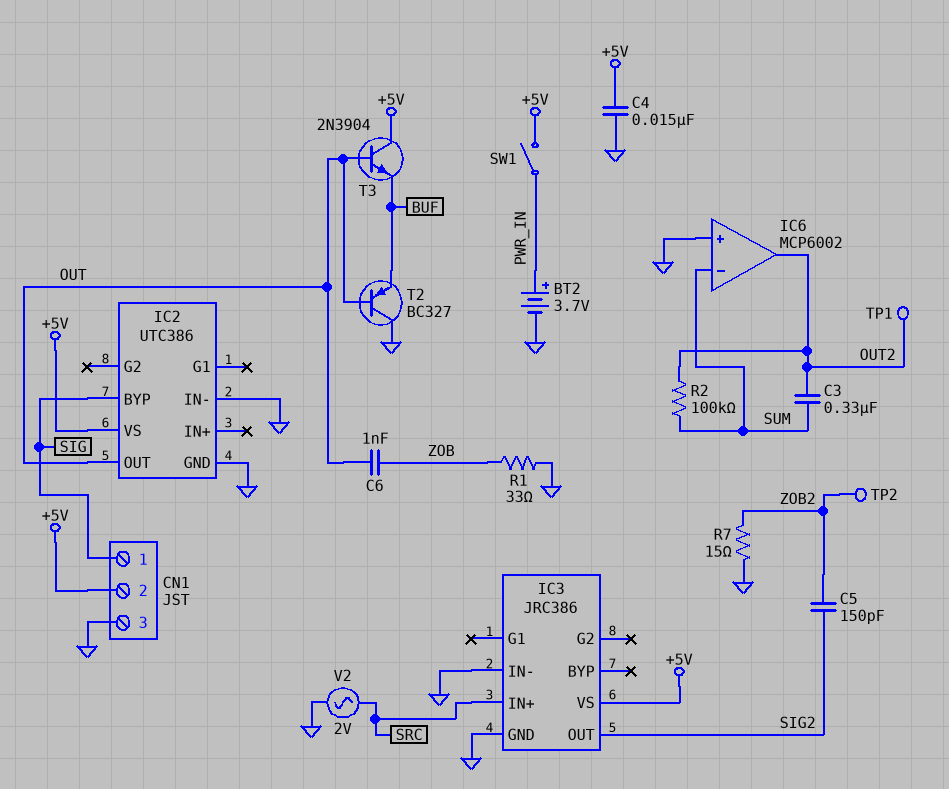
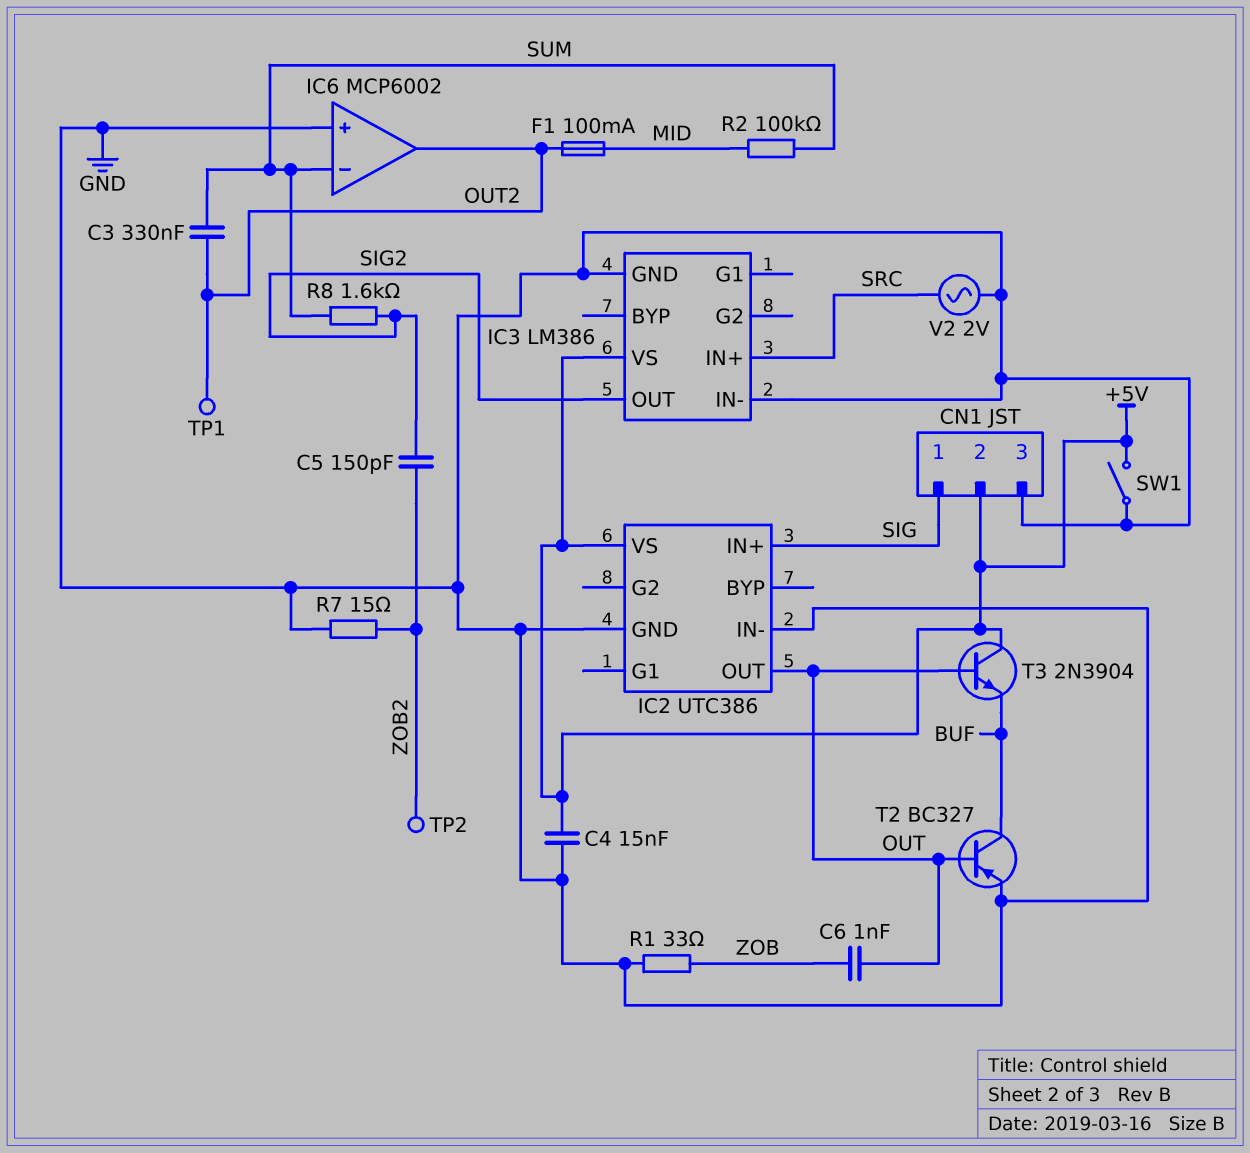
BT2: 3.7V (plus PWR_IN, minus GND) -> none
F1: none -> 100mA (MID, OUT2)
IC2 pin BYP: SIG -> none
IC2 pin IN+: none -> SIG
IC3: JRC386 -> LM386
R2: 100k (OUT2, SUM) -> 100k (MID, SUM)
R8: none -> 1.6k (SIG2, SUM)
SW1: switch (+5V, PWR_IN) -> switch (+5V, GND)
T2: PNP BC327 (B OUT, C GND, E BUF) -> PNP BC327 (B OUT, C BUF, E GND)

